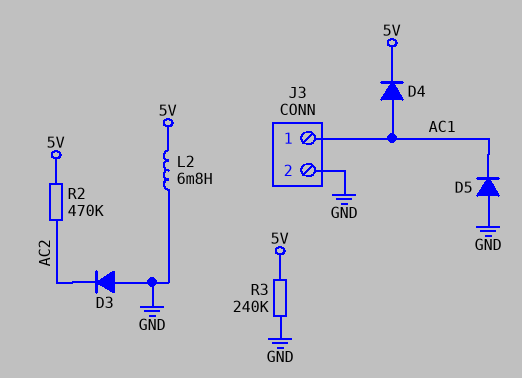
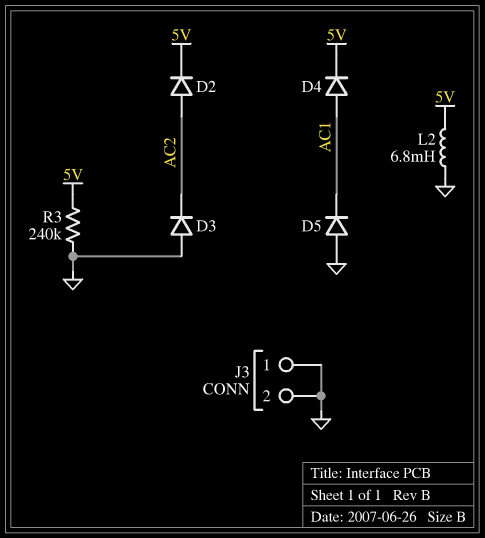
D2: none -> diode (A AC2, K 5V)
J3 pin 1: AC1 -> GND
R2: 470k (5V, AC2) -> none

